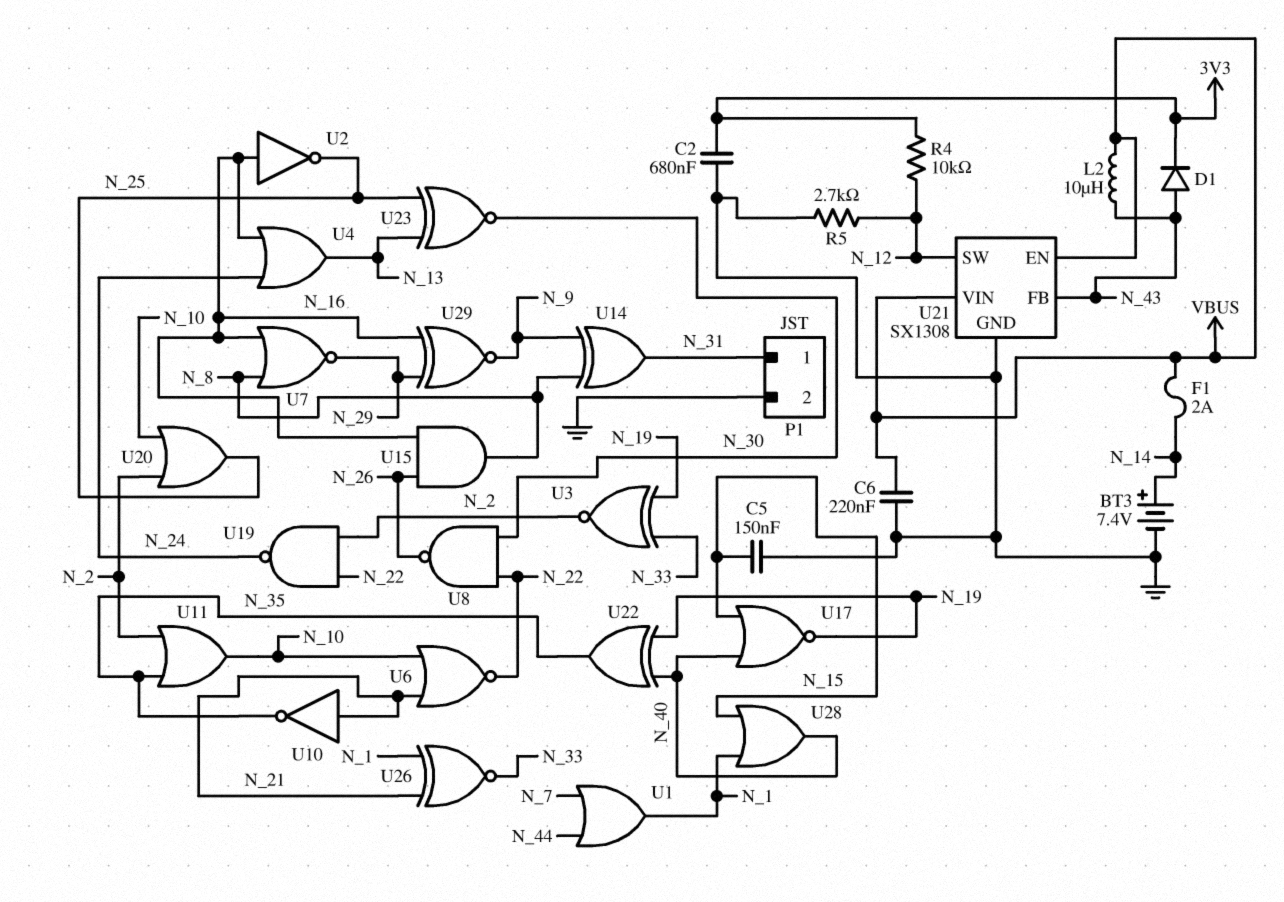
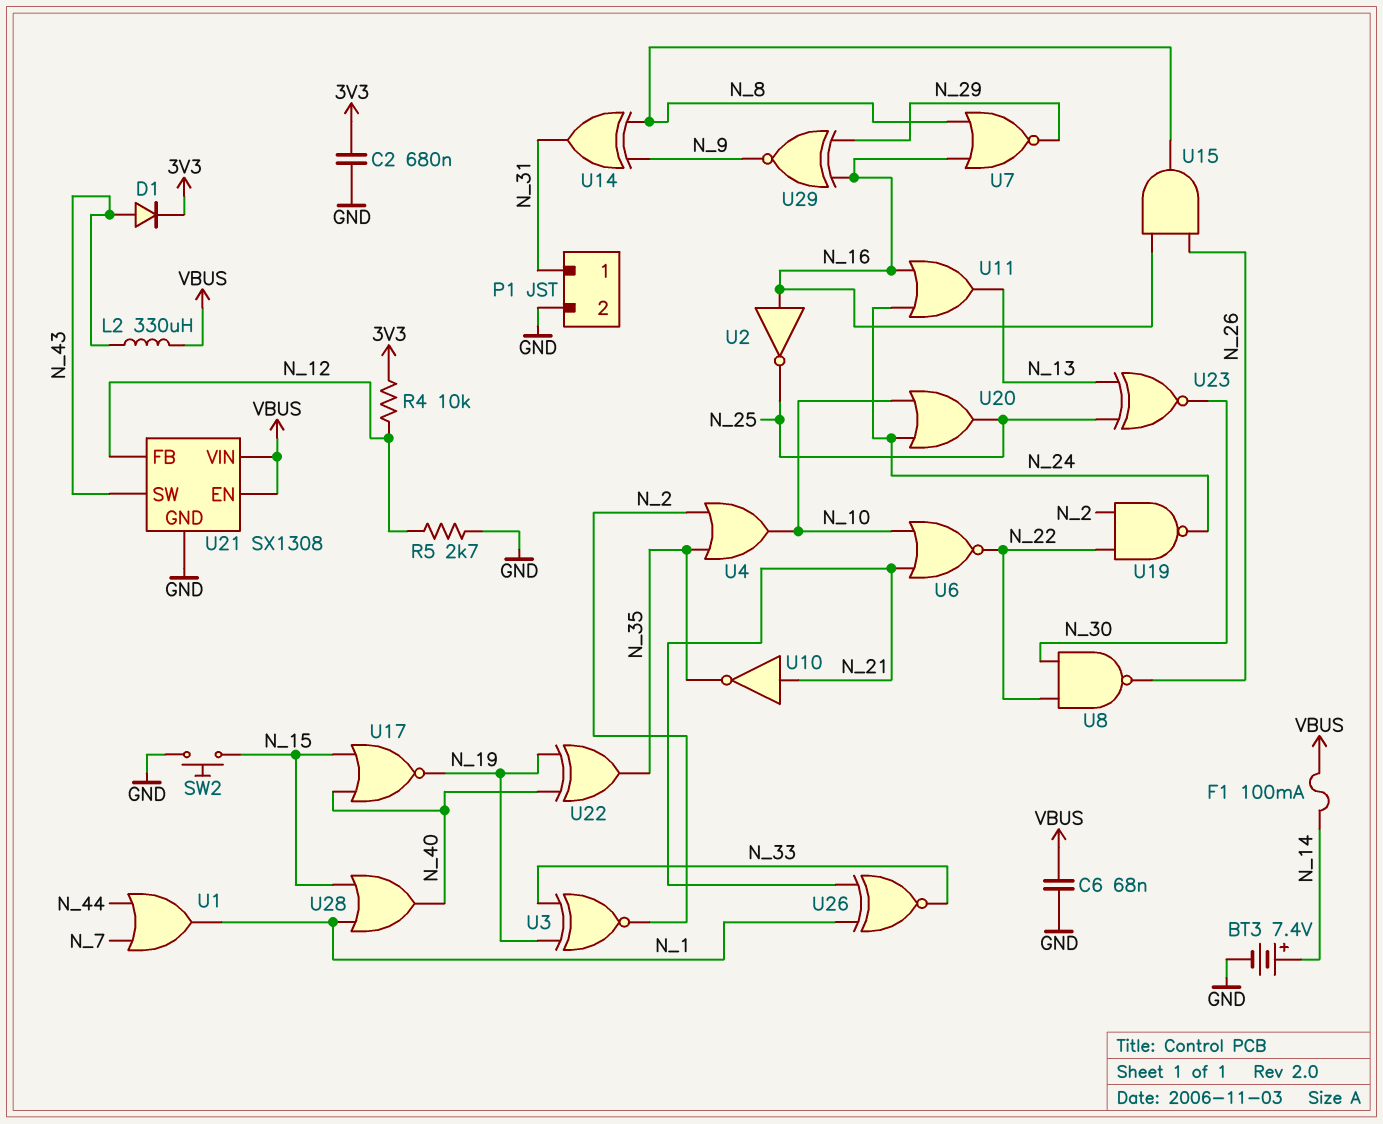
C5: 150nF (GND, N_15) -> none
C6: 220nF (GND, VBUS) -> 68nF (GND, VBUS)
F1: 2A (N_14, VBUS) -> 100mA (N_14, VBUS)
L2: 10uH (N_43, VBUS) -> 330uH (N_43, VBUS)
SW2: none -> button (GND, N_15)
U4: OR (in N_16, in N_24, out N_13) -> OR (in N_2, in N_35, out N_10)
U11: OR (in N_2, in N_35, out N_10) -> OR (in N_16, in N_24, out N_13)
U20: OR (in N_2, in N_10, out N_25) -> OR (in N_10, in N_24, out N_25)
U21 pin FB: N_43 -> N_12
U21 pin SW: N_12 -> N_43

